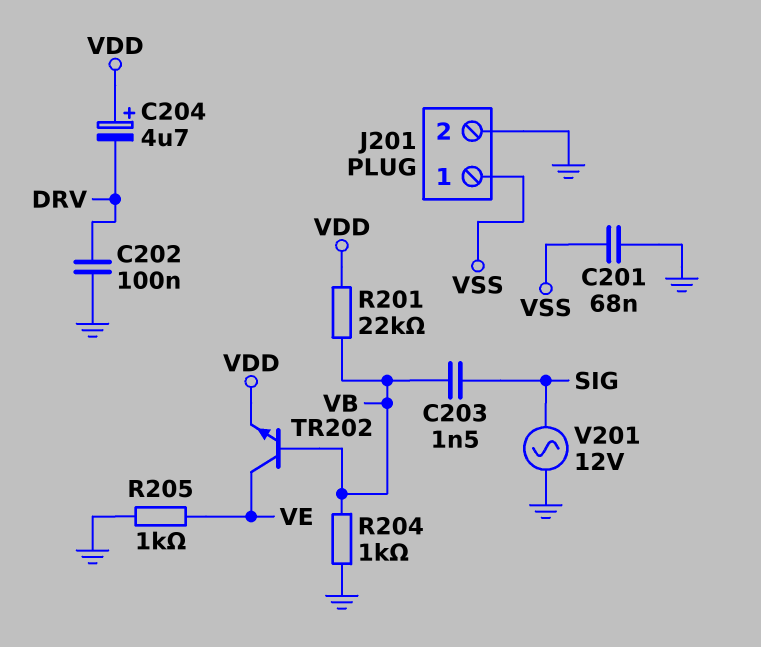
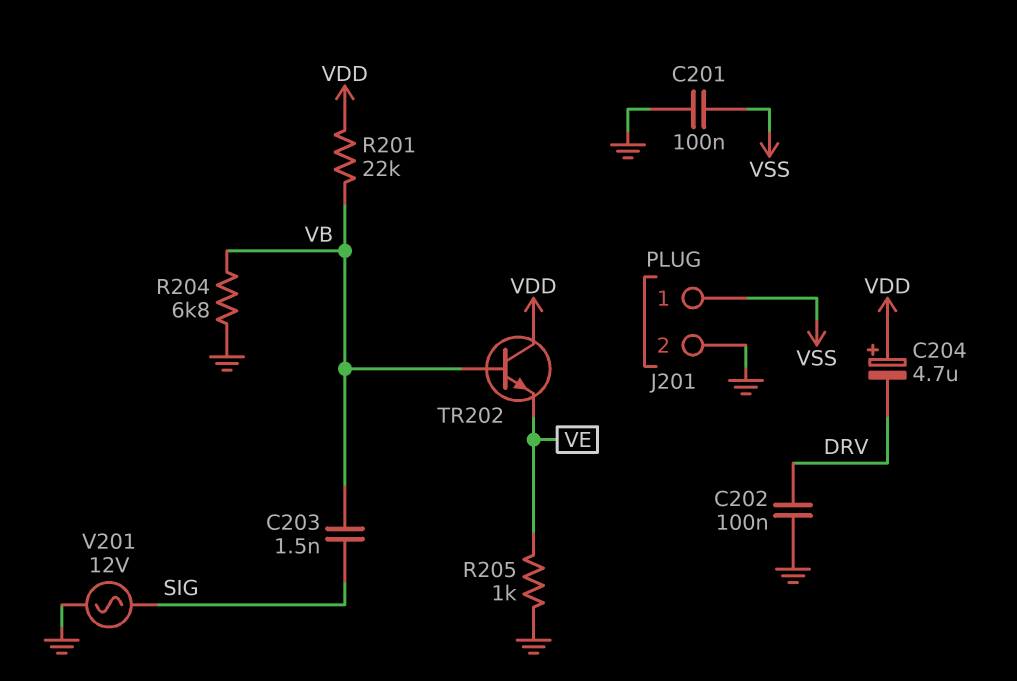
C201: 68nF (GND, VSS) -> 100nF (GND, VSS)
R204: 1k (GND, VB) -> 6.8k (GND, VB)
TR202: NPN (B VB, C VE, E VDD) -> NPN (B VB, C VDD, E VE)

